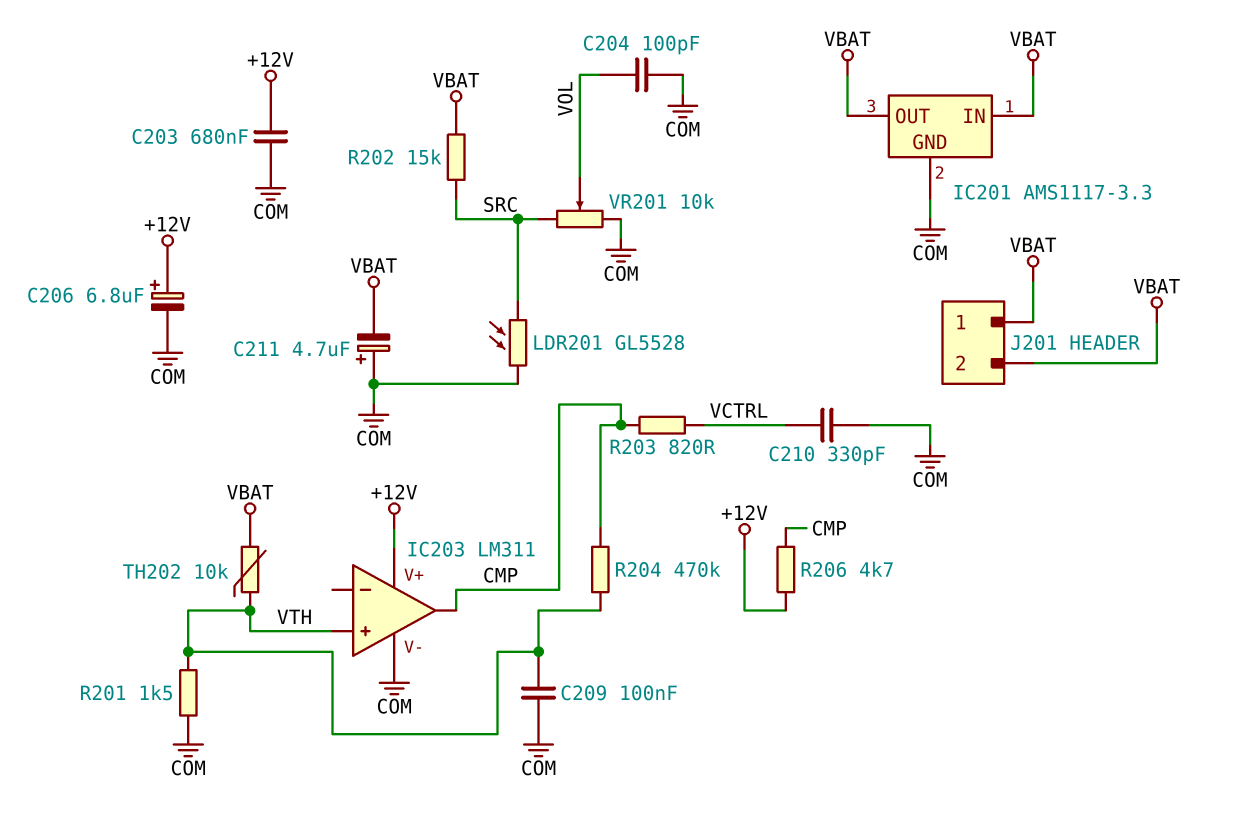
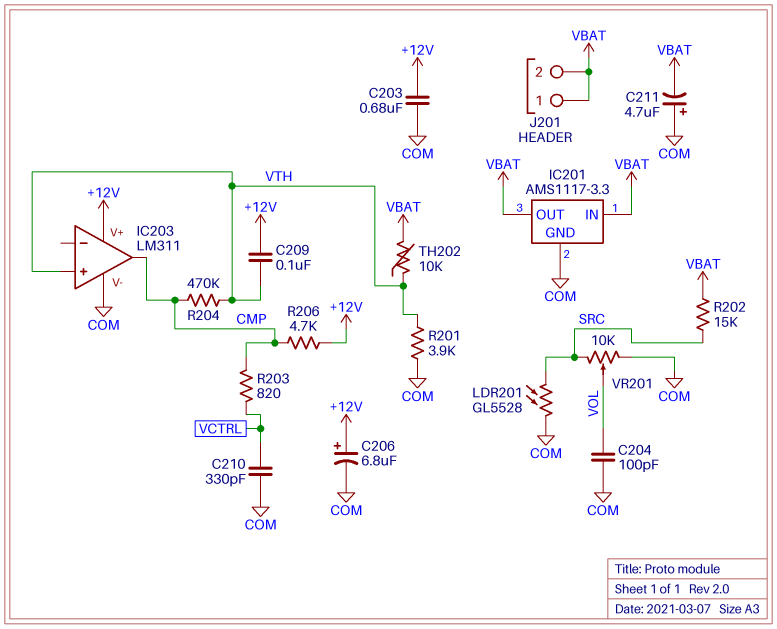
C209: 100nF (COM, VTH) -> 100nF (+12V, VTH)
R201: 1.5k (COM, VTH) -> 3.9k (COM, VTH)

